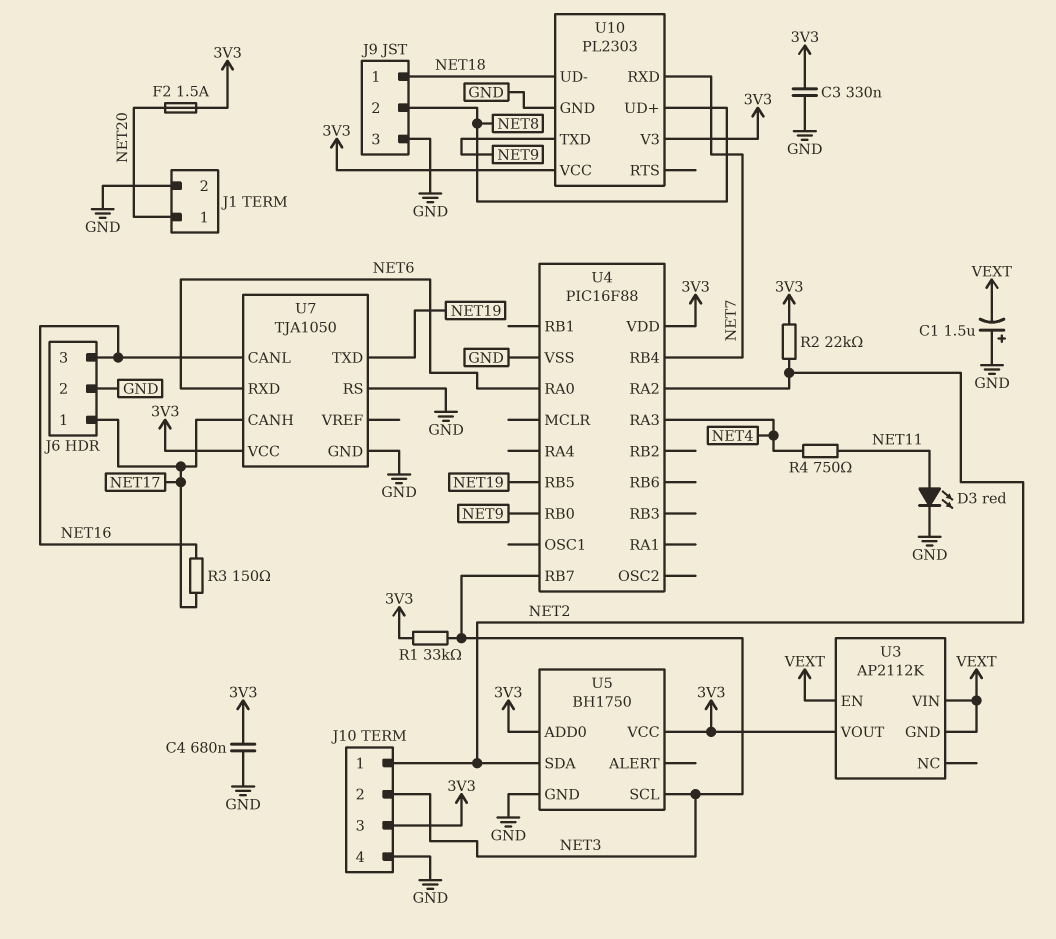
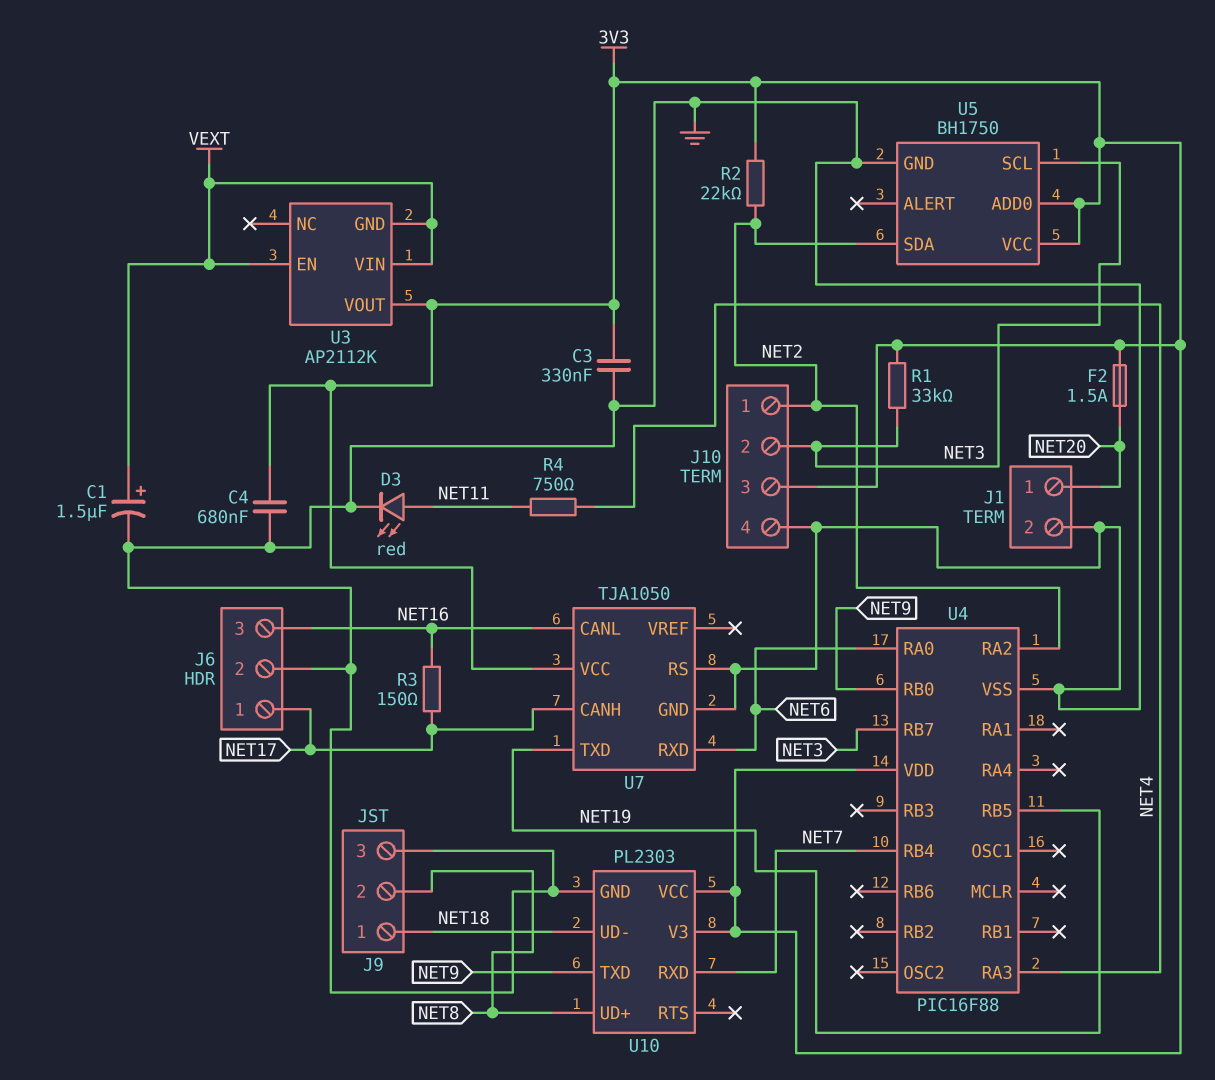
C1: 1.5uF (plus GND, minus VEXT) -> 1.5uF (plus VEXT, minus GND)

